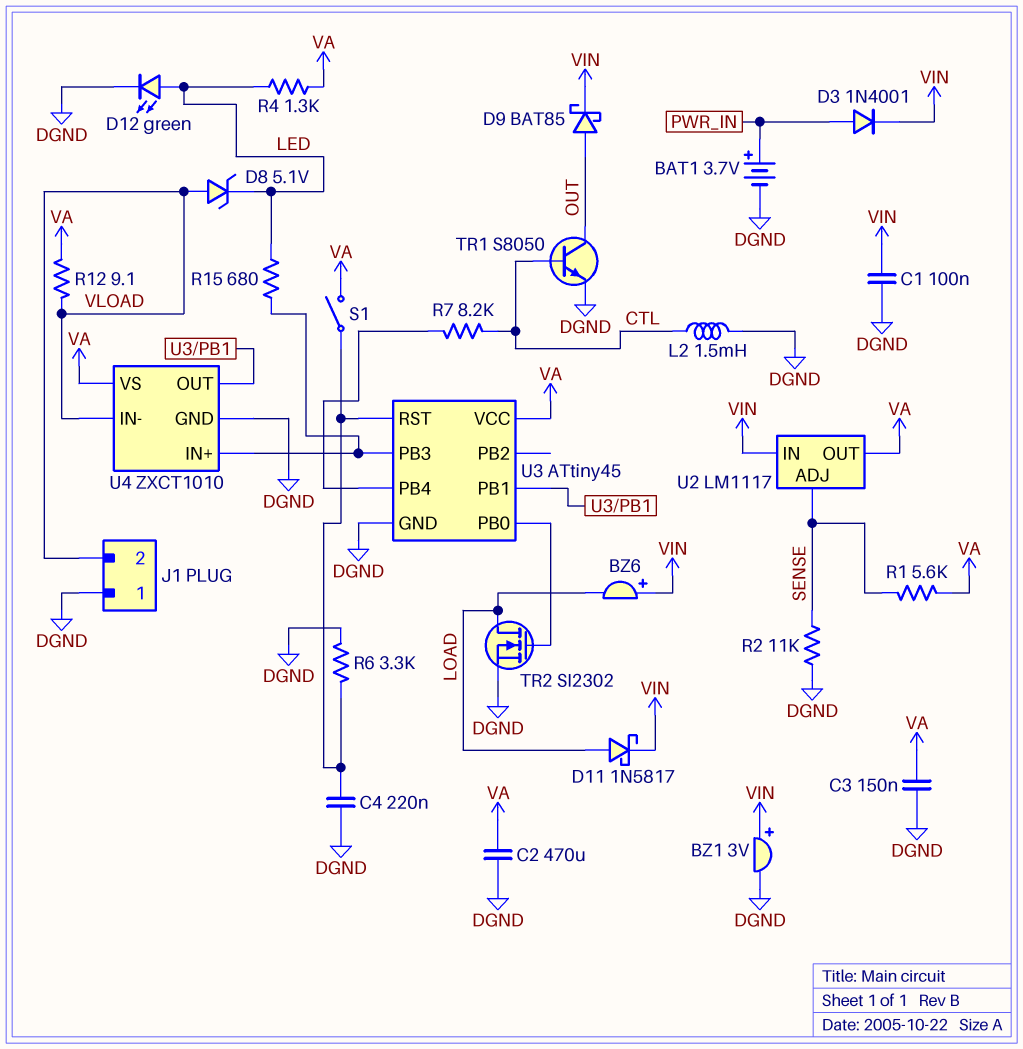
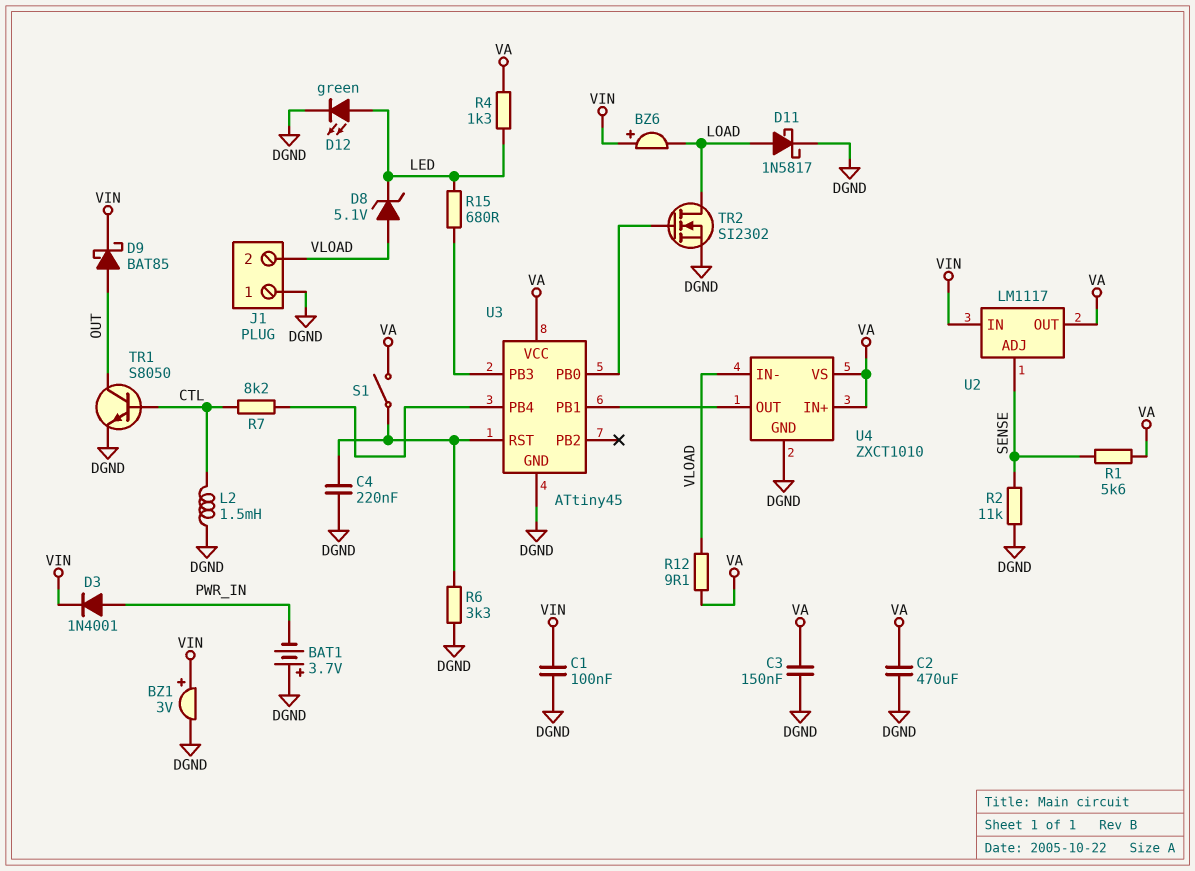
BAT1: 3.7V (plus PWR_IN, minus DGND) -> 3.7V (plus DGND, minus PWR_IN)
D11: schottky 1N5817 (A LOAD, K VIN) -> schottky 1N5817 (A LOAD, K DGND)
U4 pin IN+: U3/PB3 -> VA

